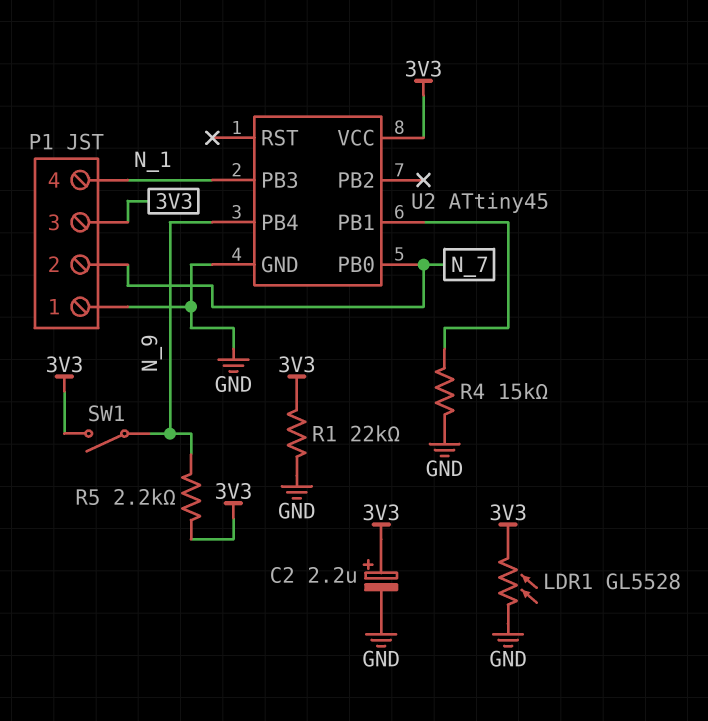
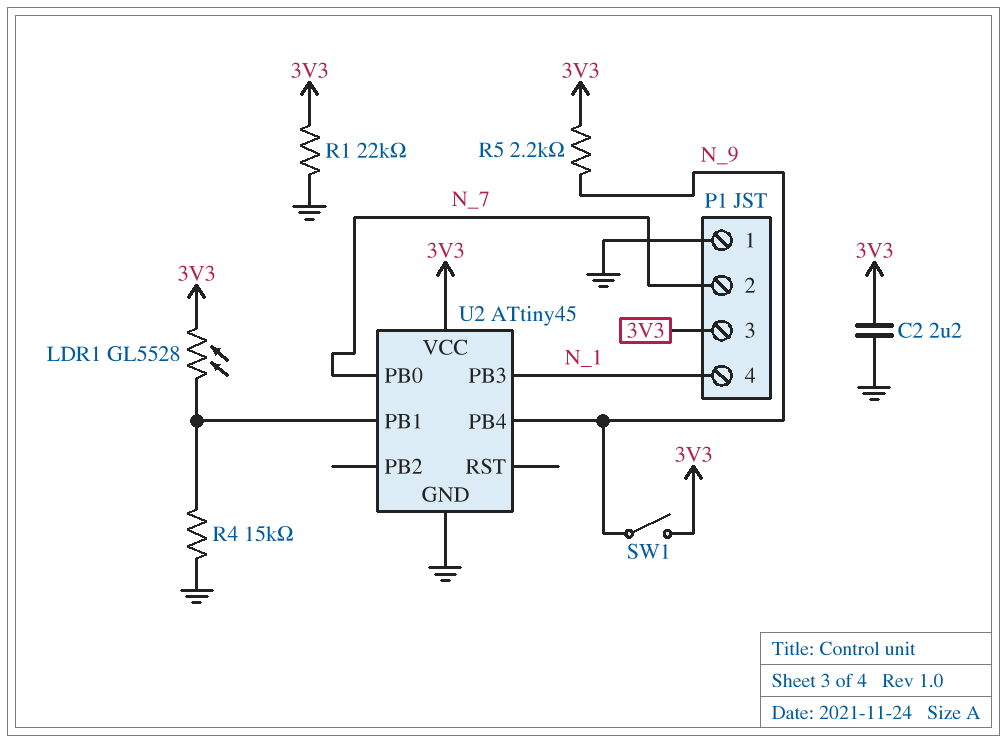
C2: 2.2uF (plus 3V3, minus GND) -> 2.2uF (3V3, GND)
LDR1: GL5528 (3V3, GND) -> GL5528 (3V3, U2/PB1)

